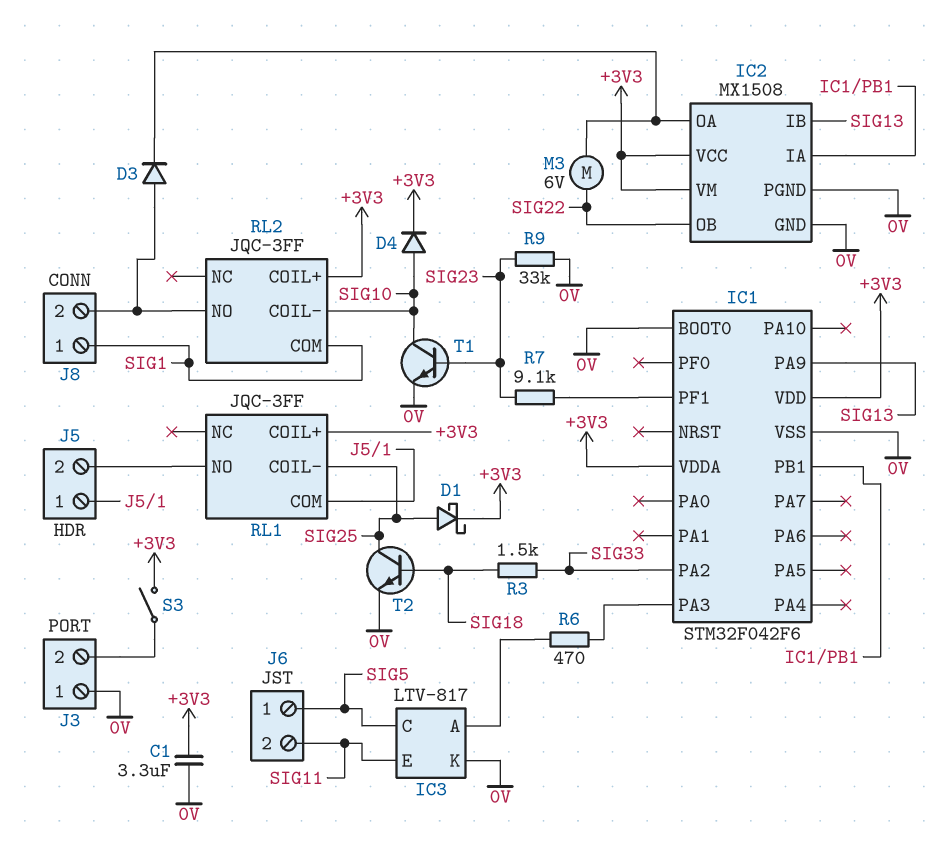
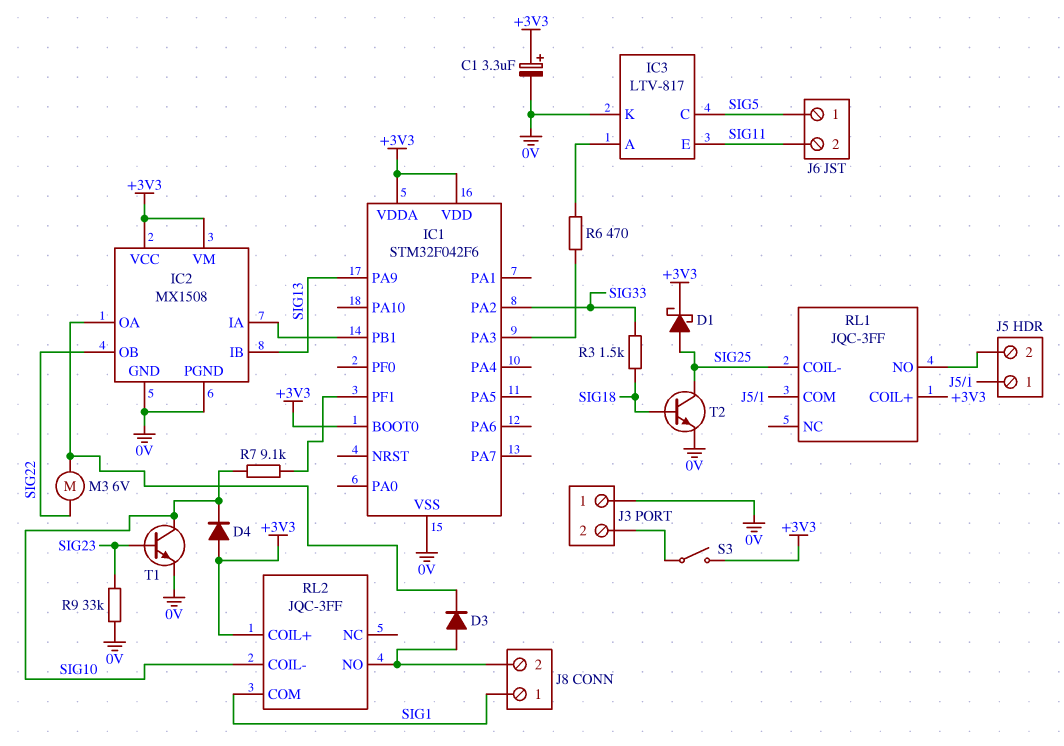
C1: 3.3uF (+3V3, 0V) -> 3.3uF (plus +3V3, minus 0V)
D4: diode (A SIG10, K +3V3) -> diode (A +3V3, K SIG10)
IC1 pin BOOT0: 0V -> +3V3
R7: 9.1k (IC1/PF1, SIG23) -> 9.1k (IC1/PF1, SIG10)

